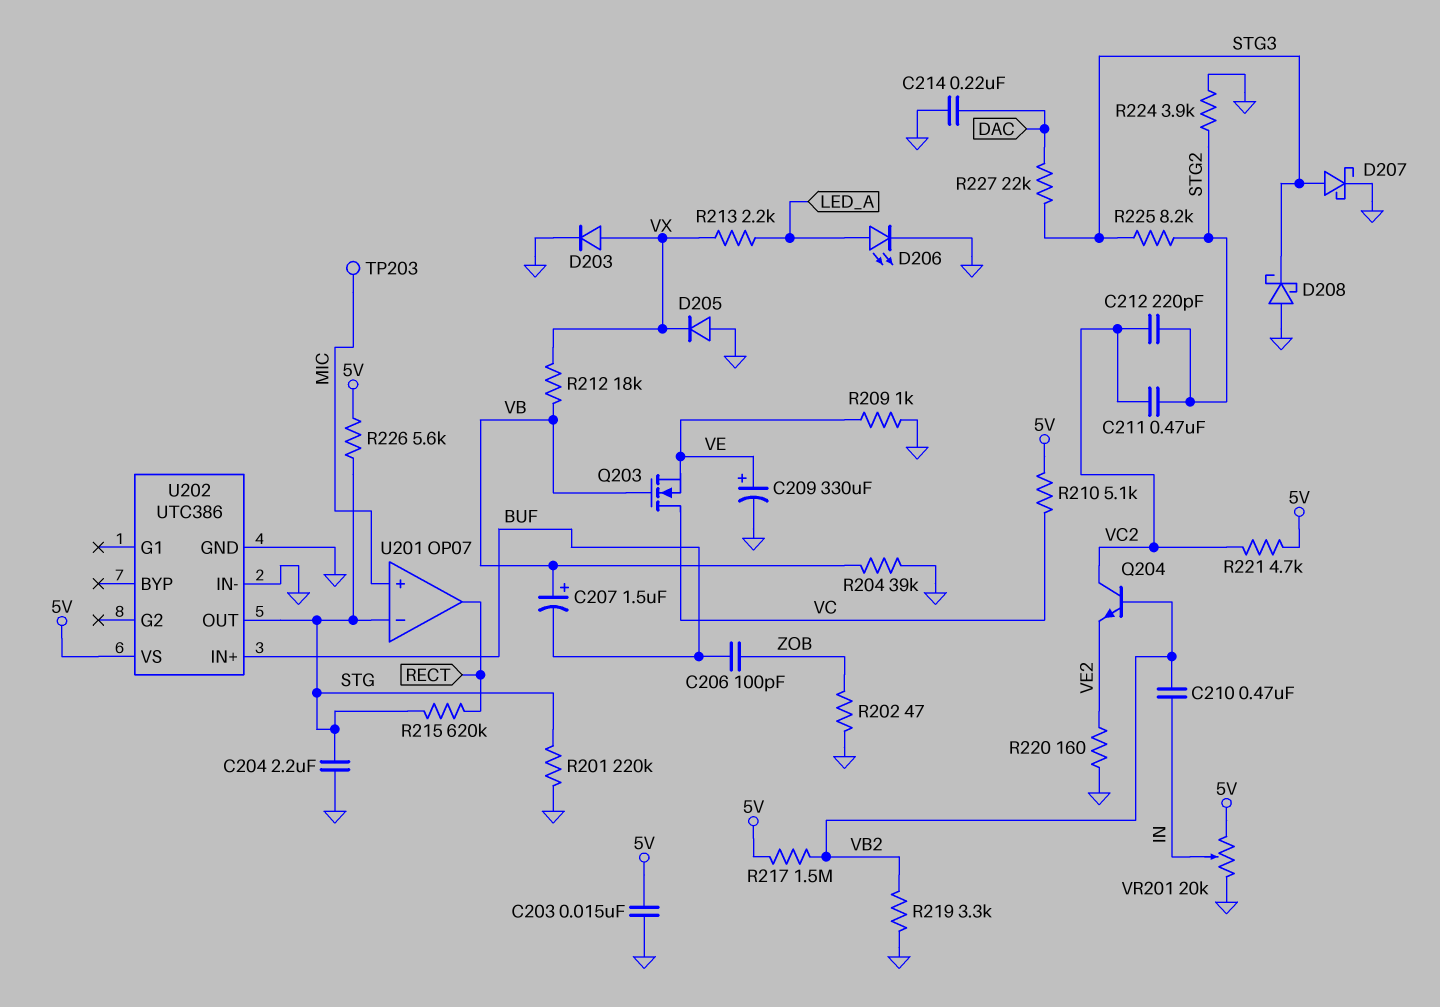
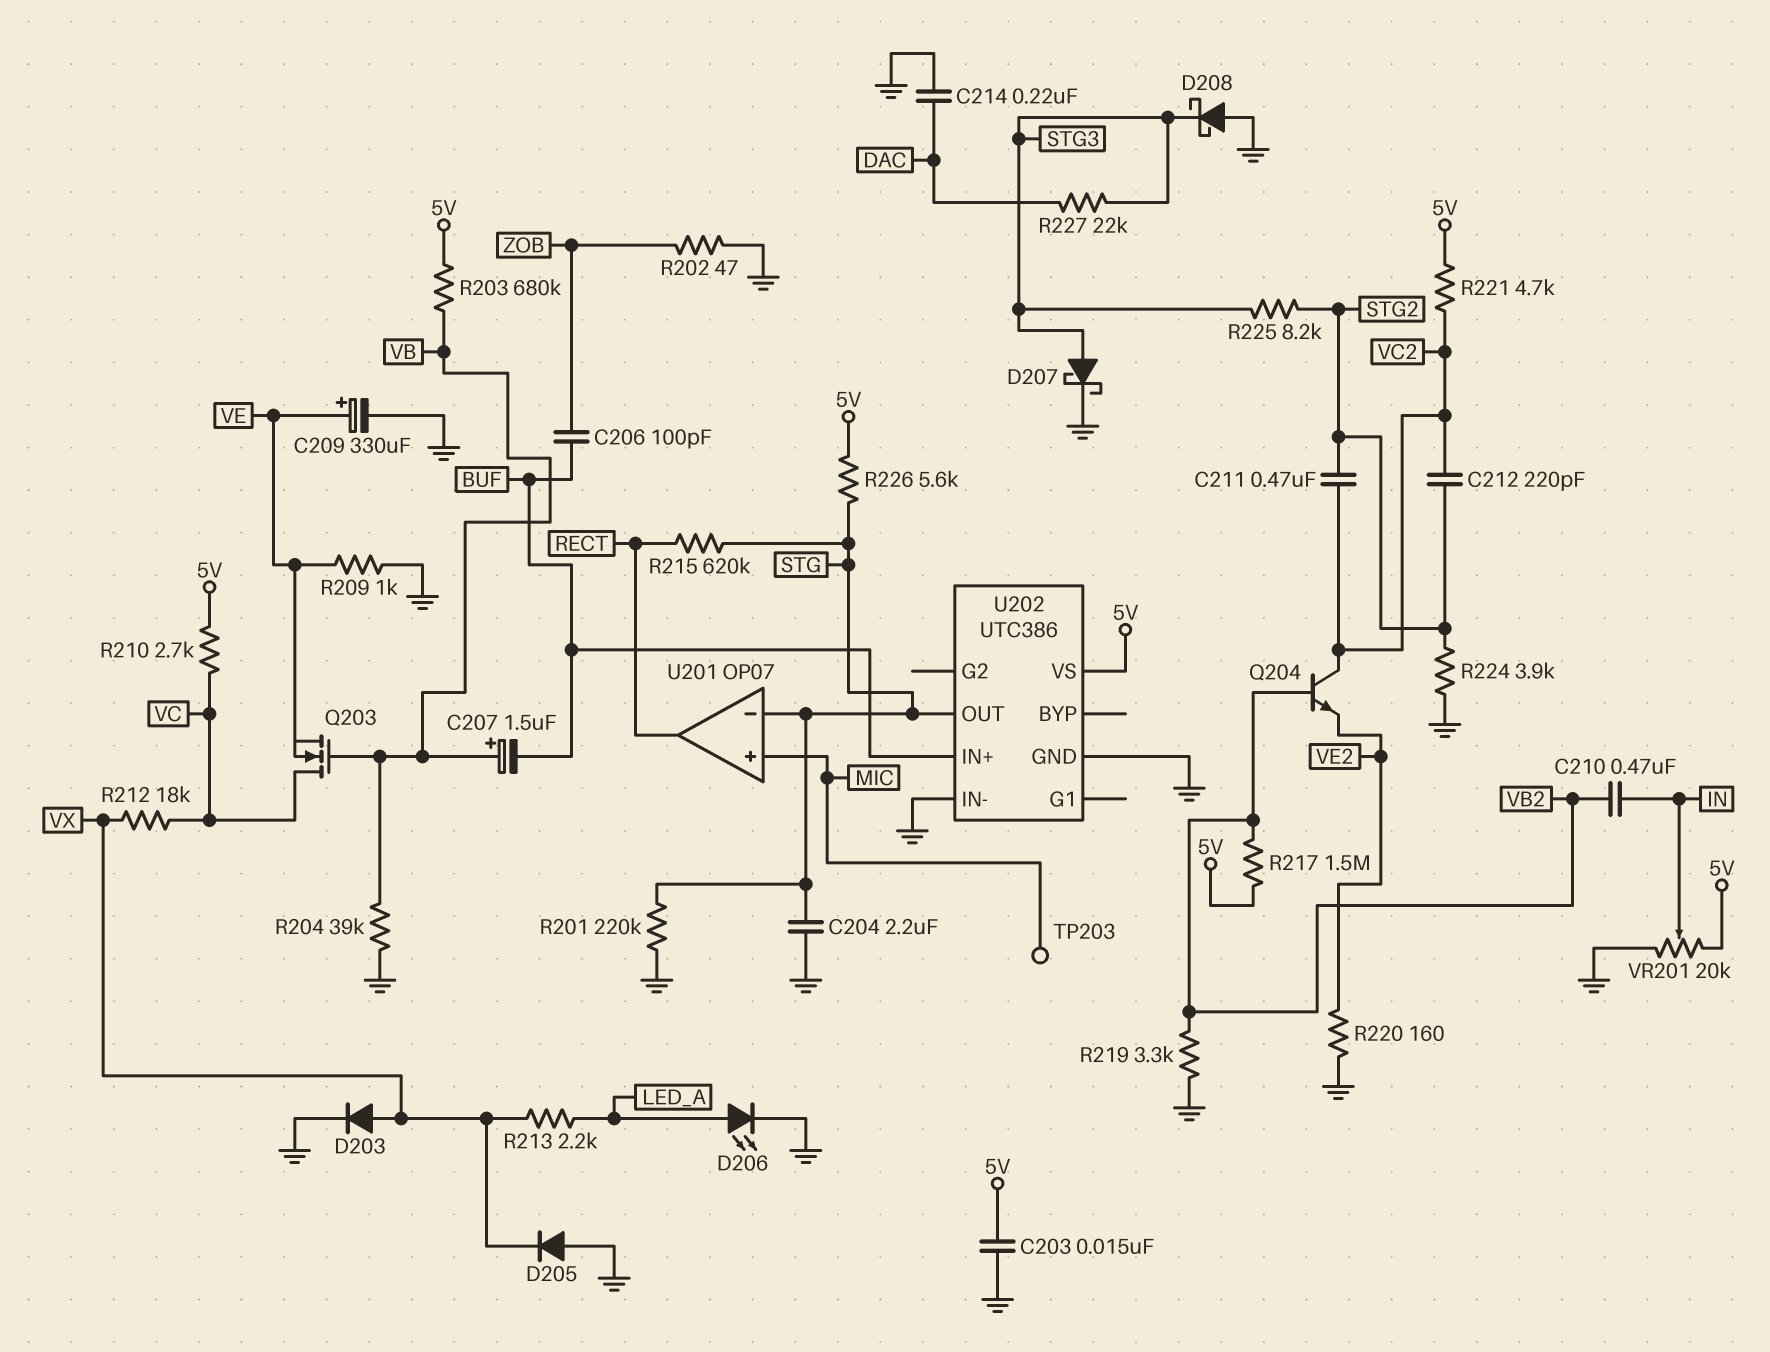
R203: none -> 680k (5V, VB)
R210: 5.1k (5V, VC) -> 2.7k (5V, VC)
R212: 18k (VB, VX) -> 18k (VC, VX)

